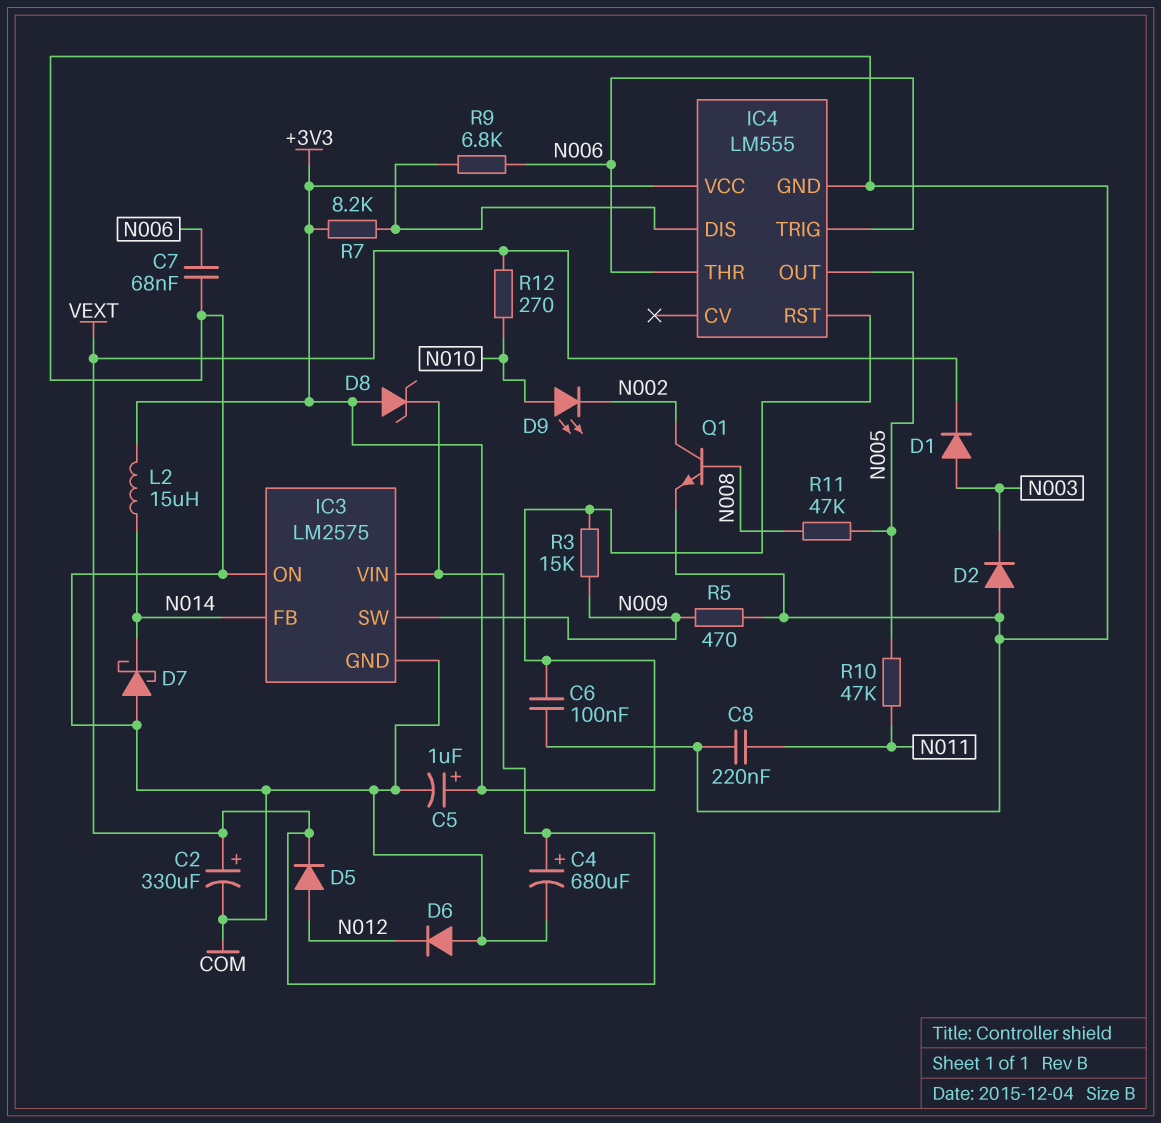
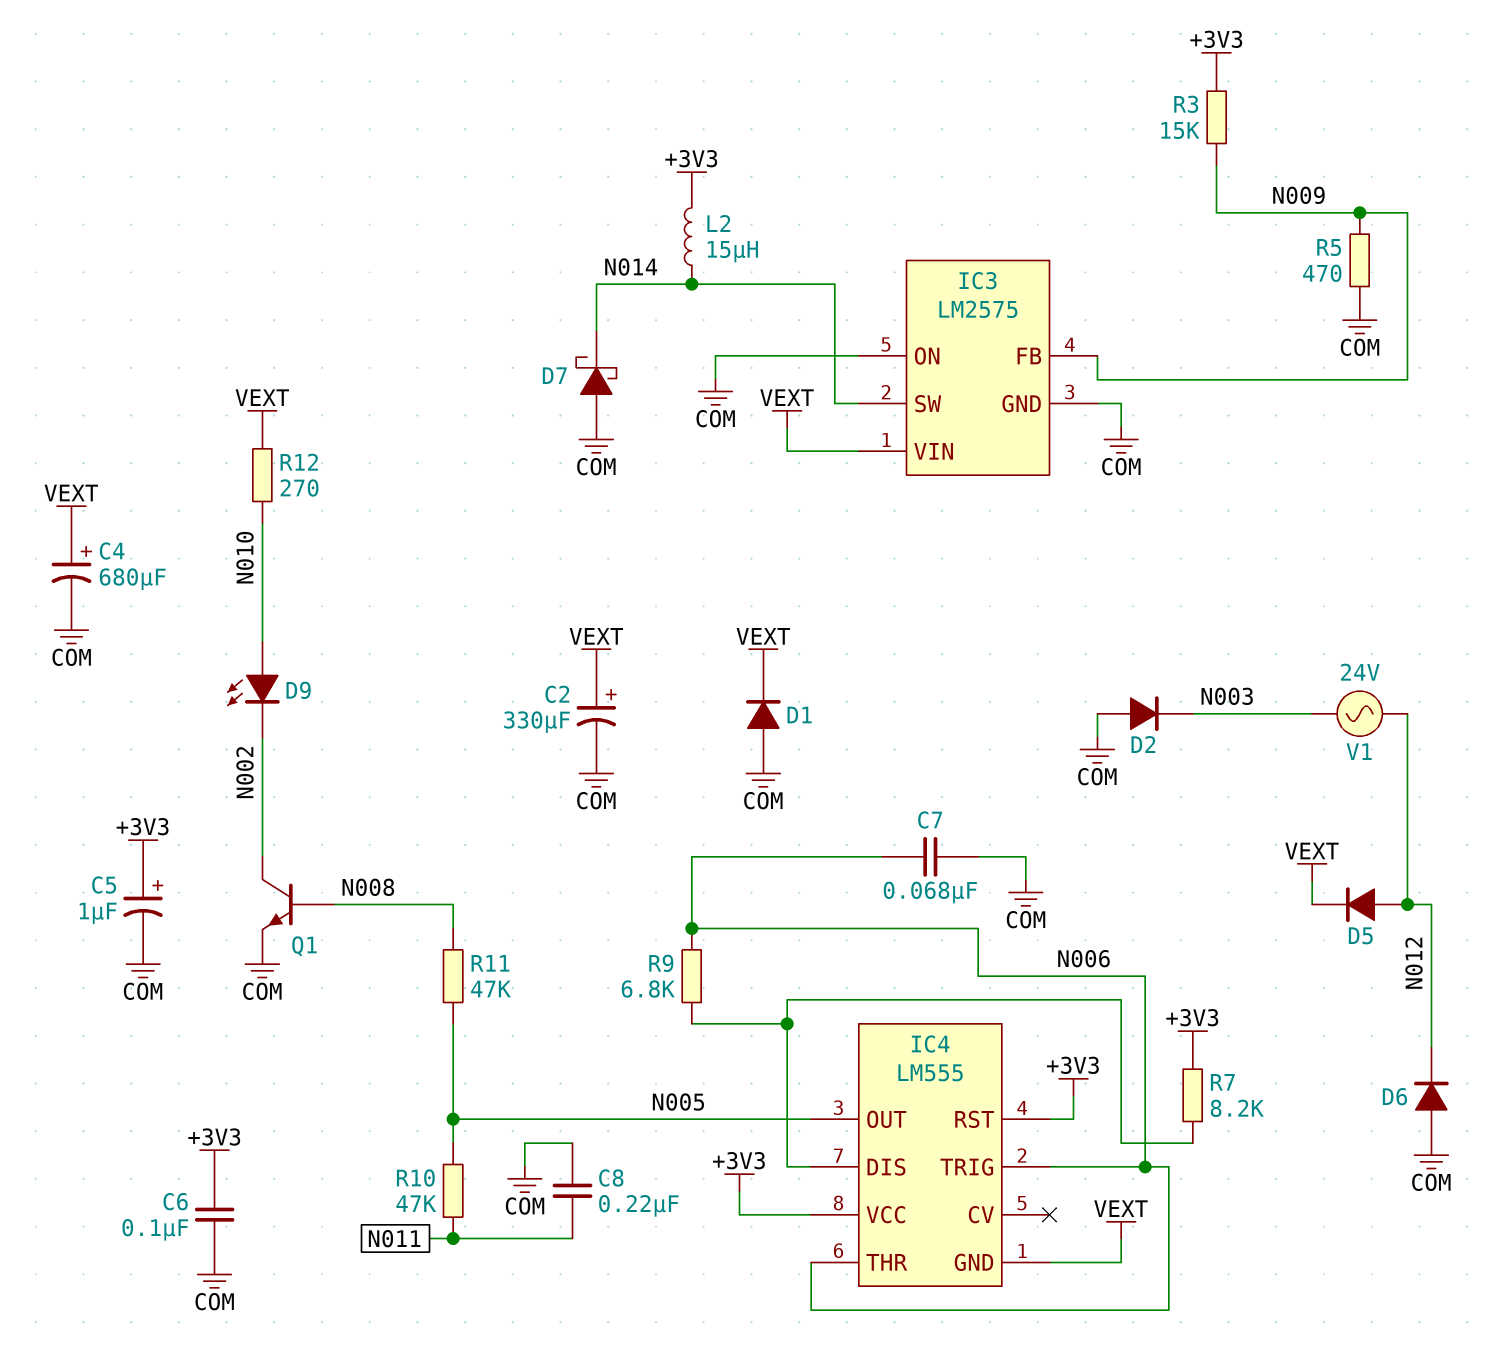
D1: diode (A N003, K VEXT) -> diode (A COM, K VEXT)
D8: zener (A +3V3, K VEXT) -> none
IC3 pin FB: N014 -> N009
IC3 pin SW: N009 -> N014
IC4 pin GND: COM -> VEXT
V1: none -> AC 24V (N003, N012)

